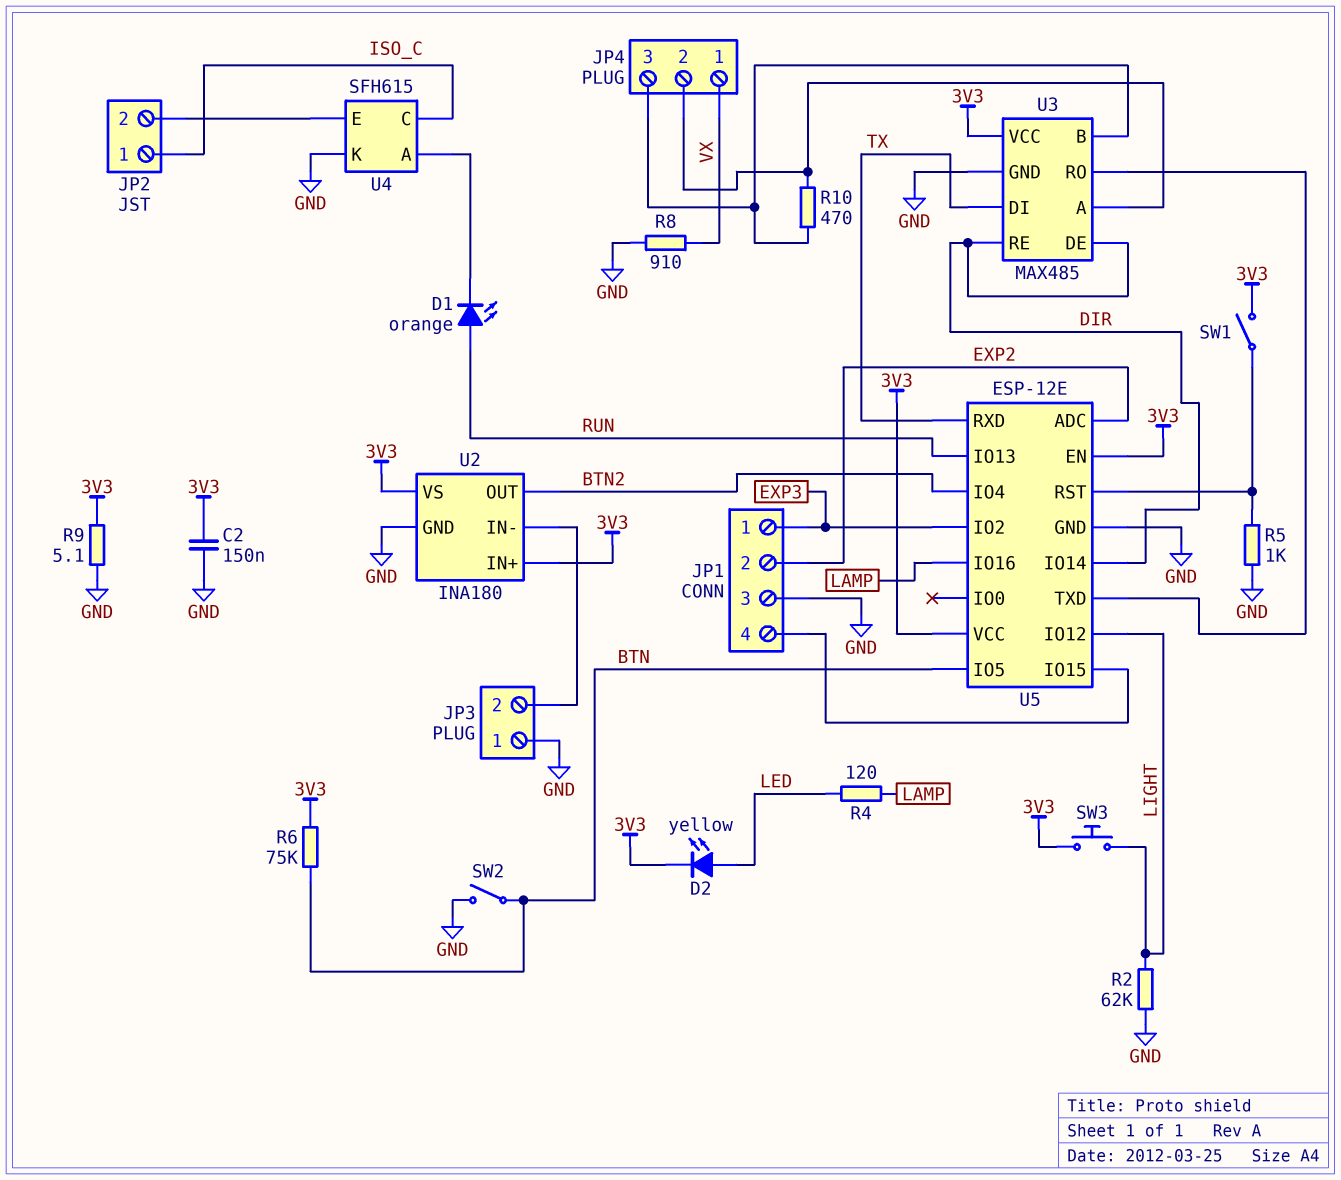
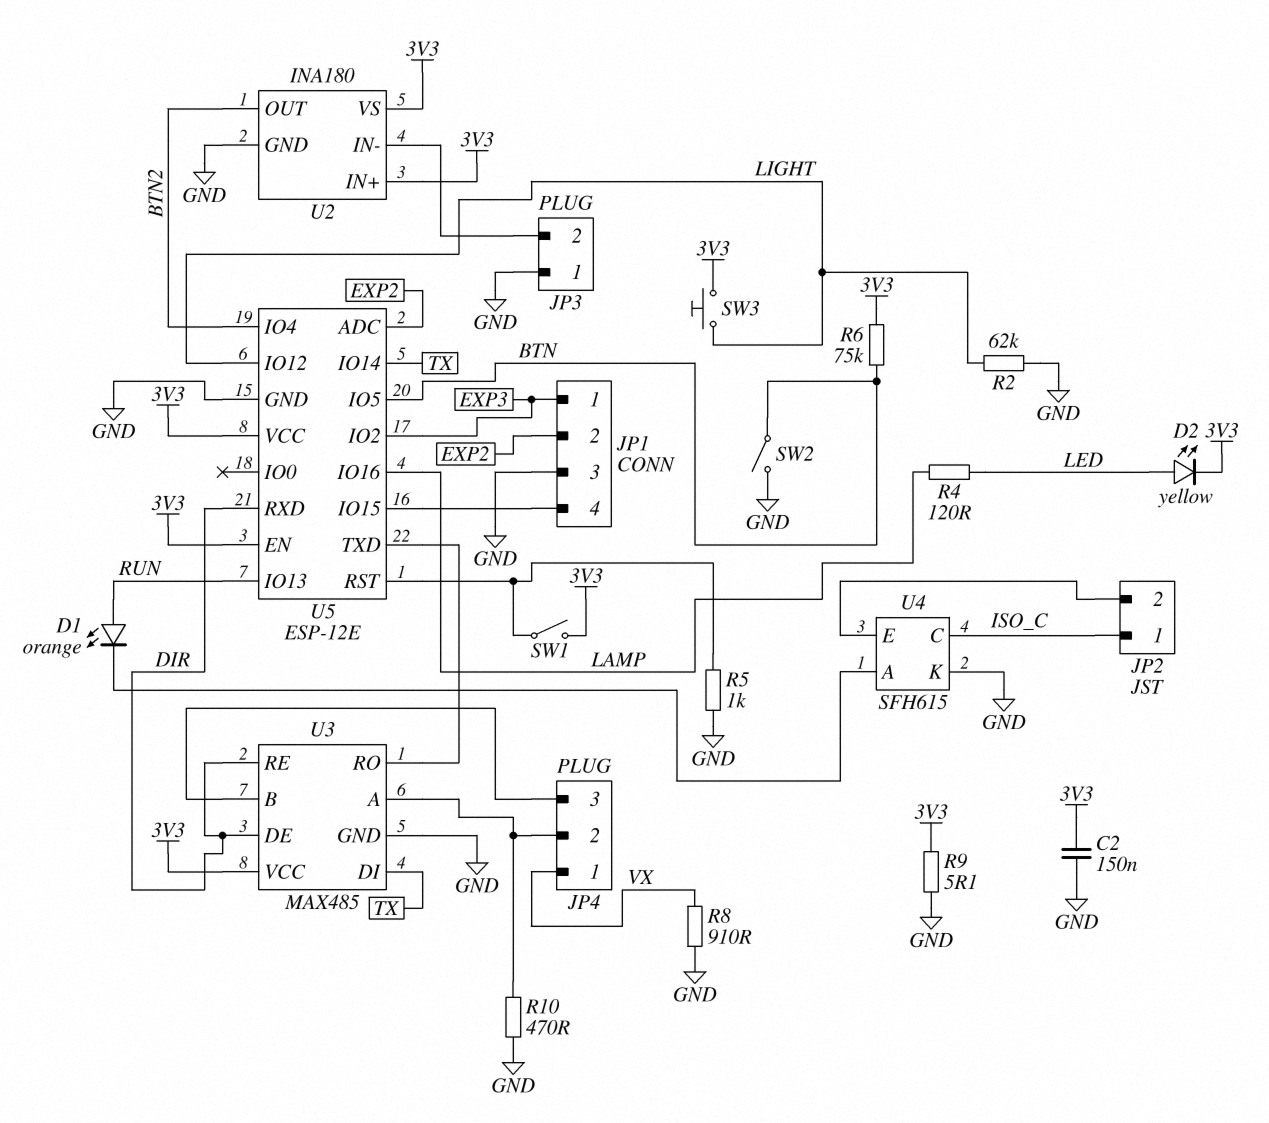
R10: 470 (JP4/2, JP4/3) -> 470 (GND, JP4/2)
U5 pin IO14: DIR -> TX
U5 pin RXD: TX -> DIR

